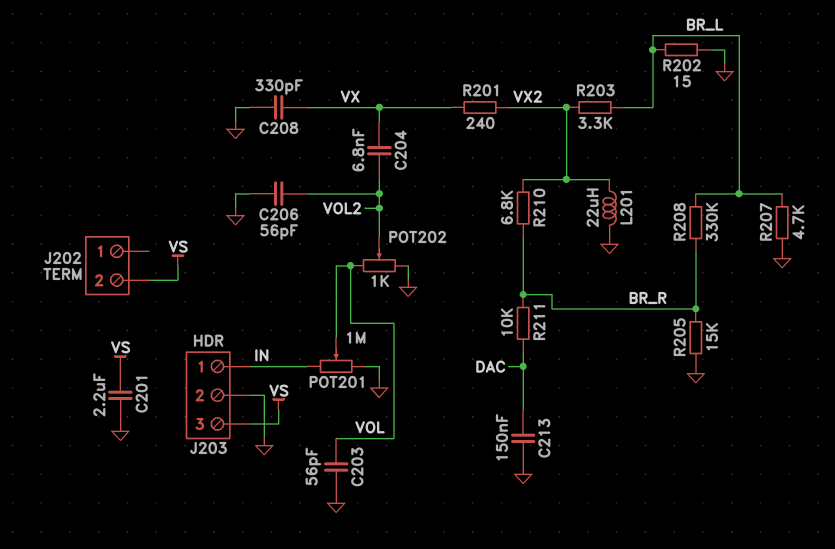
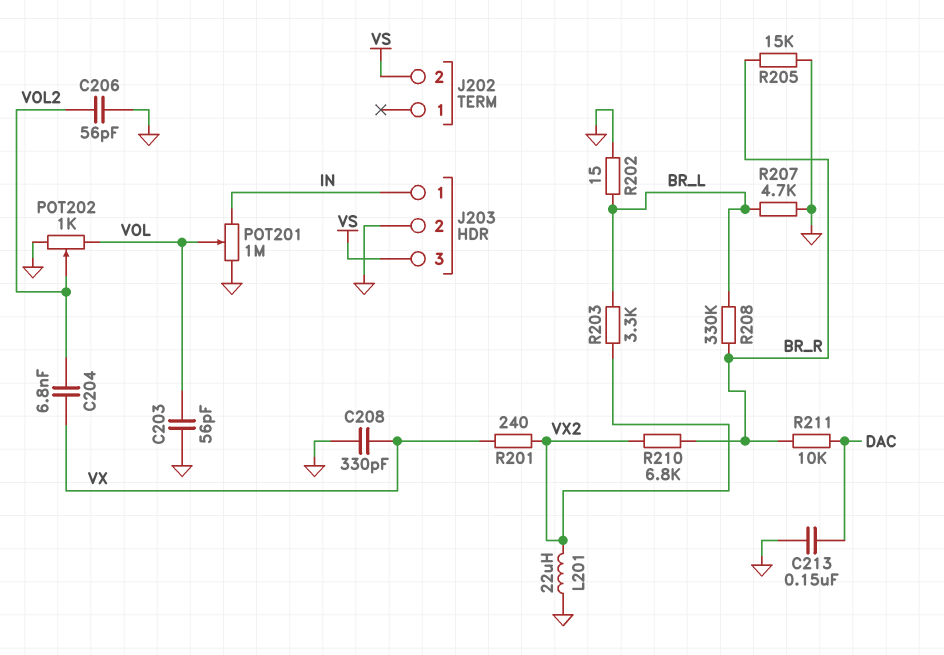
C201: 2.2uF (GND, VS) -> none

